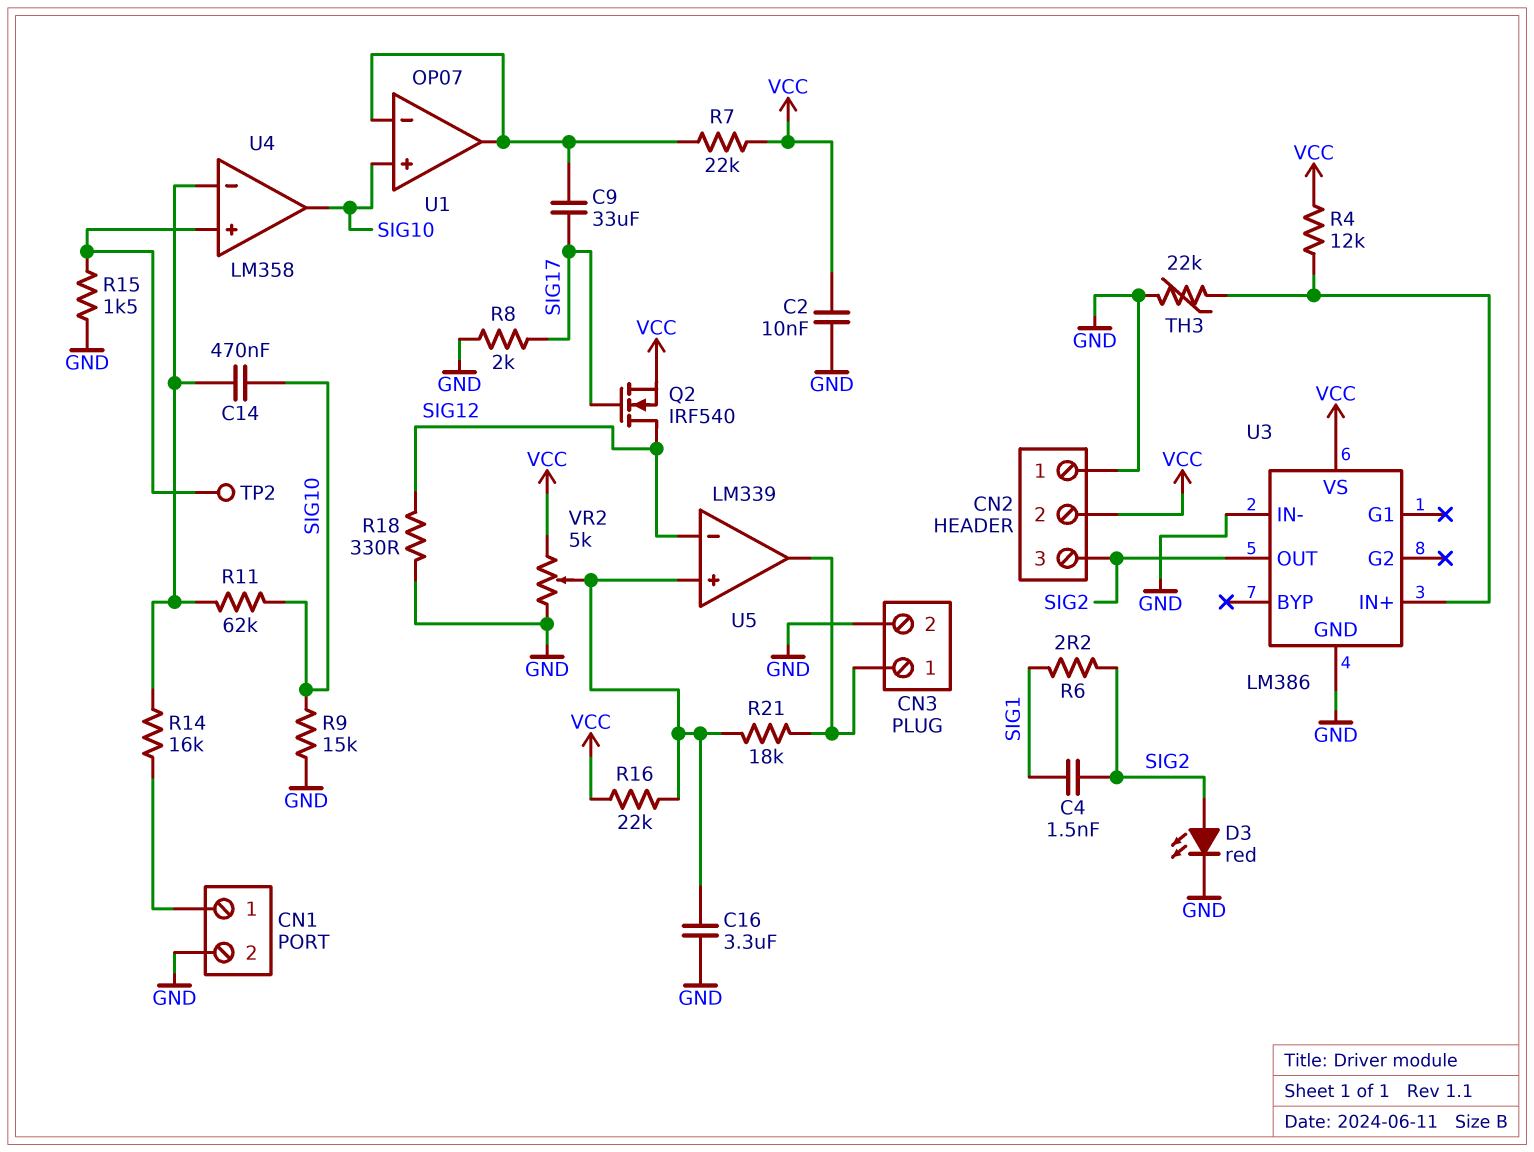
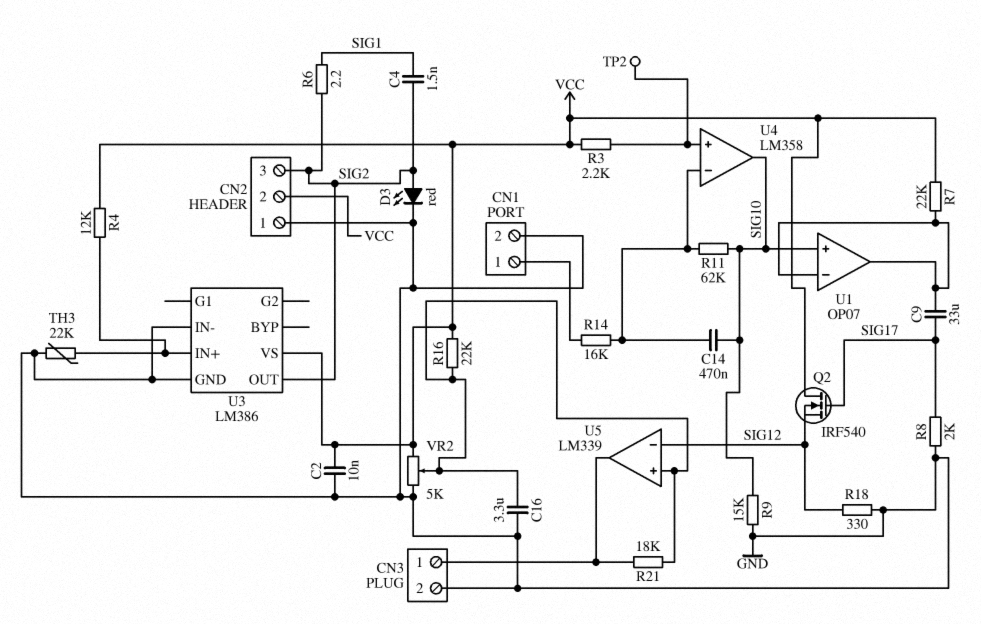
Q2: NMOS IRF540 (G SIG17, D SIG12, S VCC) -> NMOS IRF540 (G SIG17, D VCC, S SIG12)
R3: none -> 2.2k (U4/in+, VCC)
R15: 1.5k (GND, U4/in+) -> none

